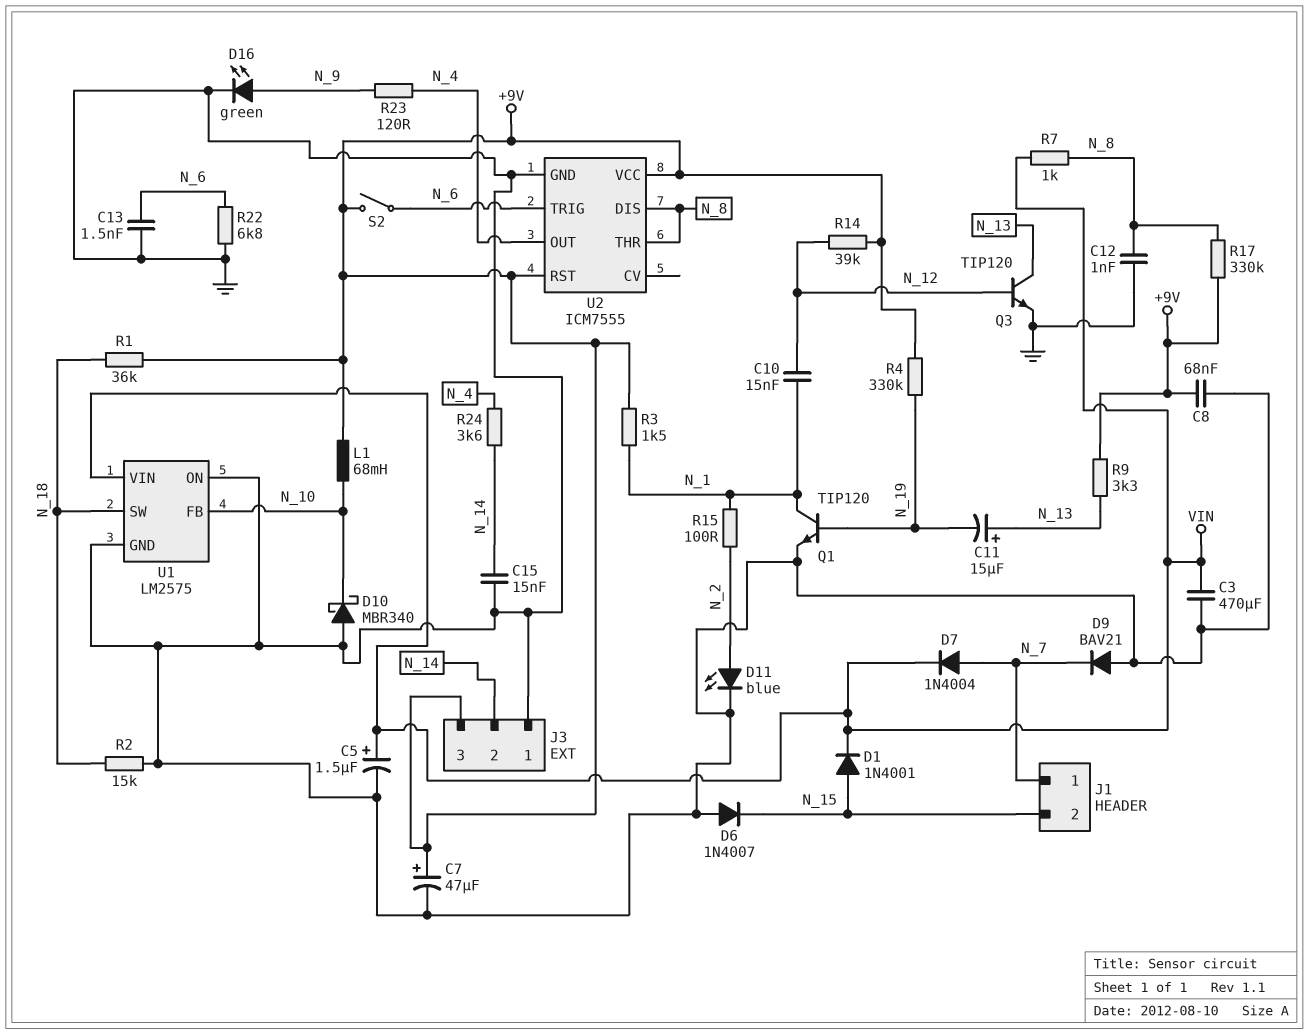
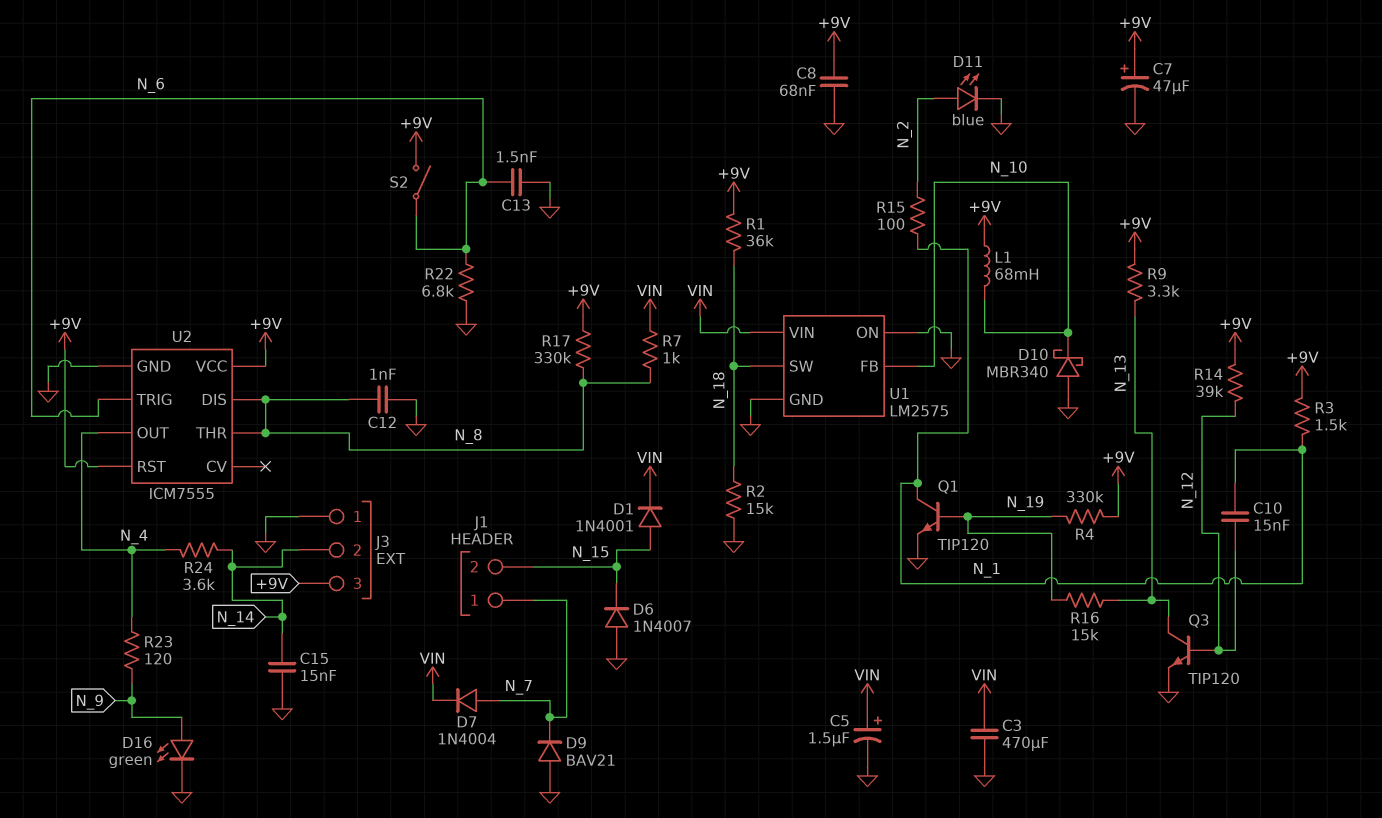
C11: 15uF (plus N_13, minus N_19) -> none
R16: none -> 15k (N_13, N_19)

